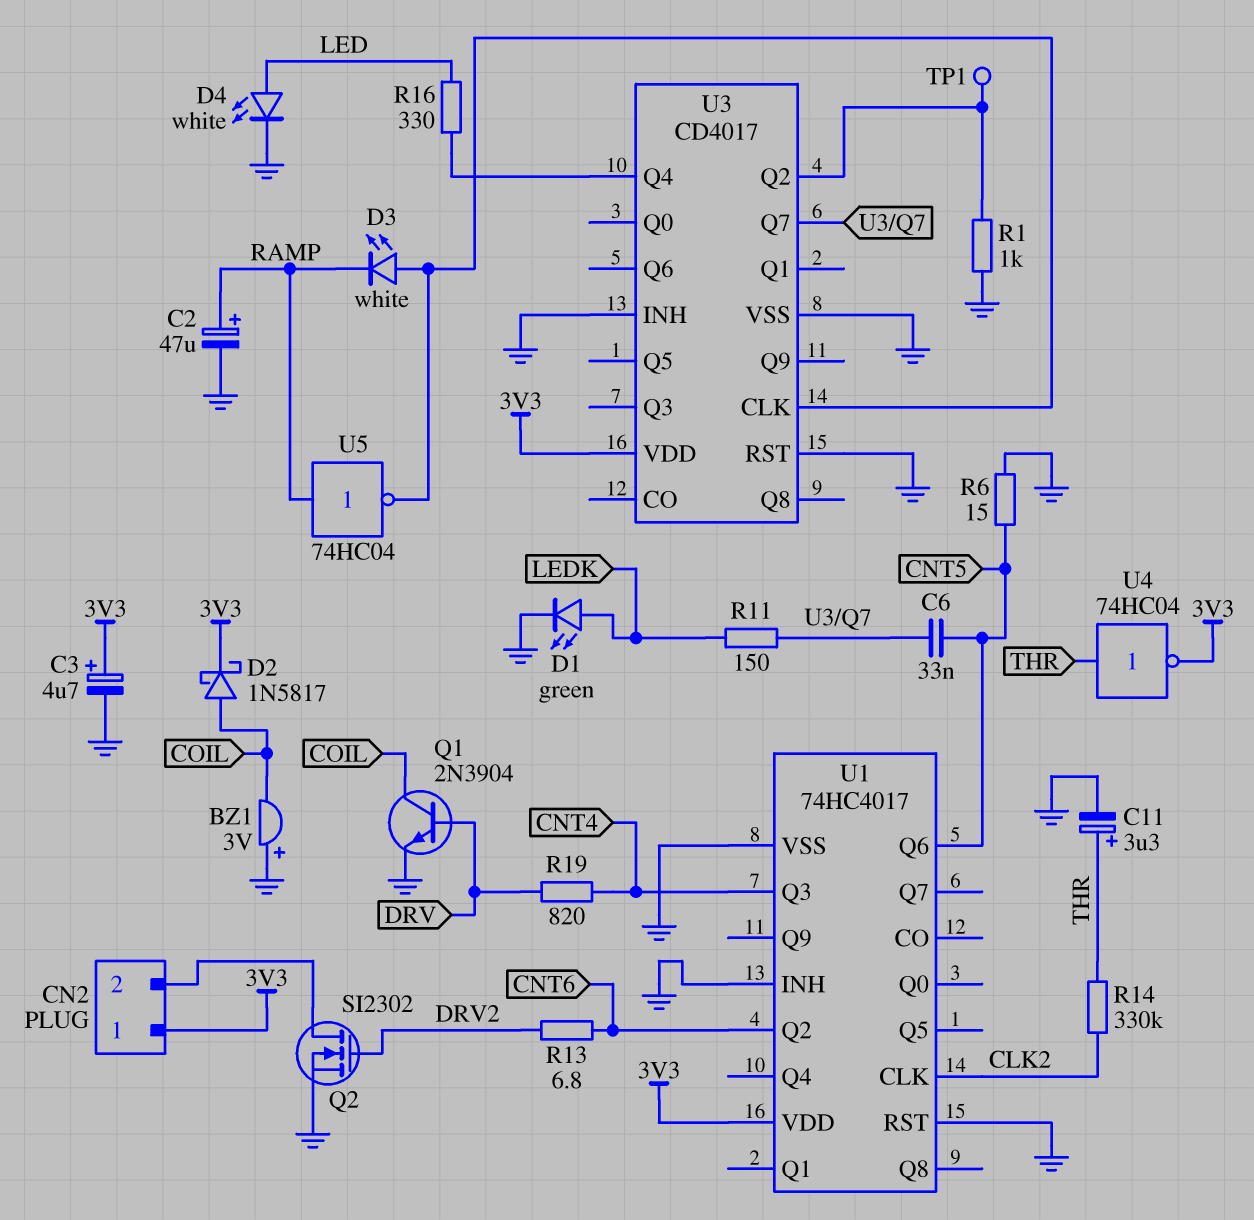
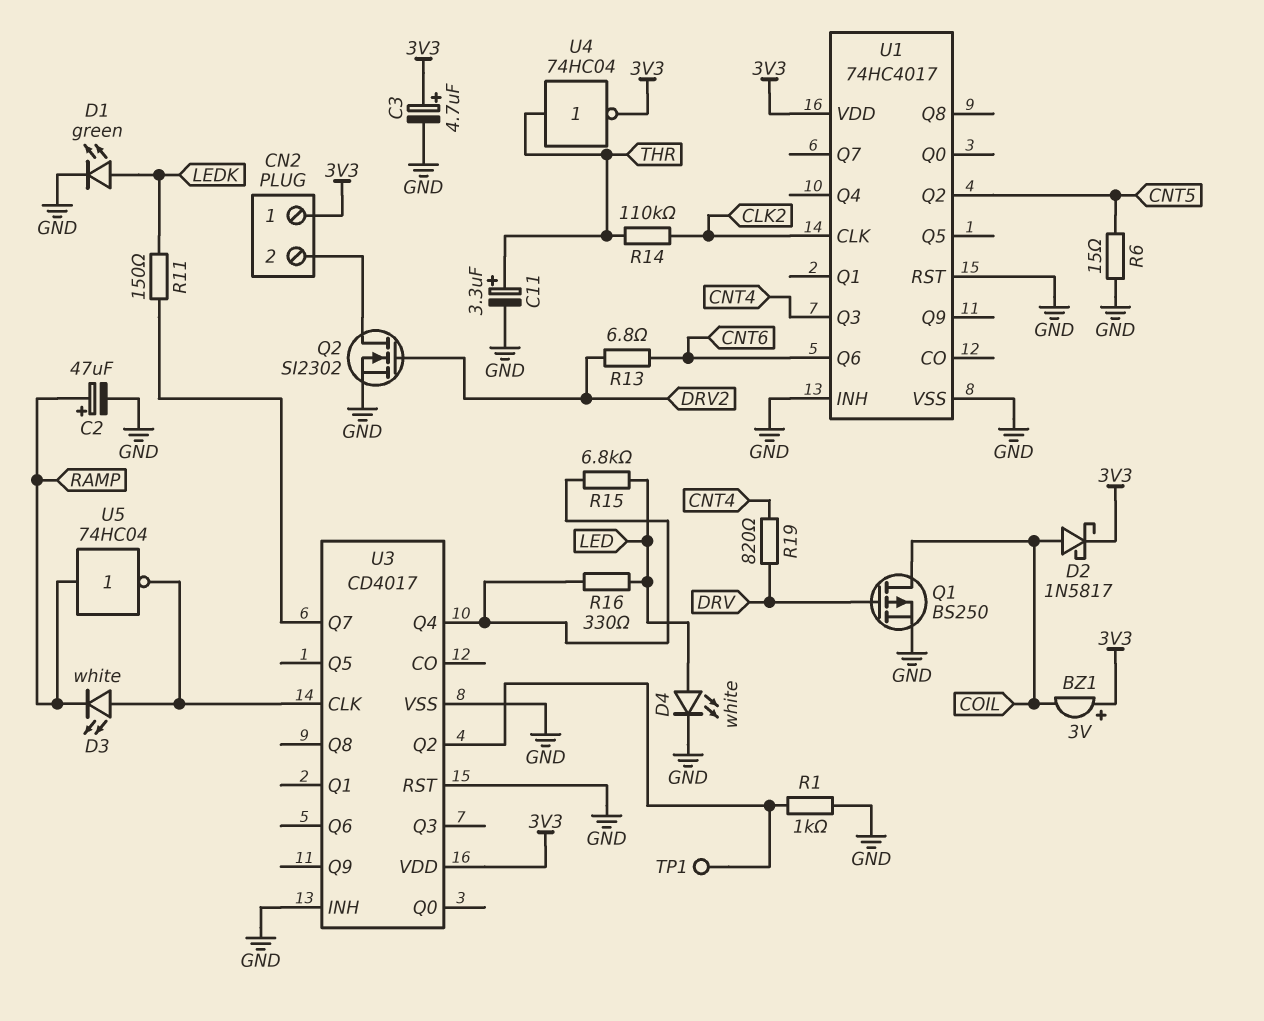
BZ1: buzzer 3V (plus GND, minus COIL) -> buzzer 3V (plus 3V3, minus COIL)
C6: 33nF (CNT5, U3/Q7) -> none
Q1: NPN 2N3904 (B DRV, C COIL, E GND) -> PMOS BS250 (G DRV, D COIL, S GND)
R14: 330k (CLK2, THR) -> 110k (CLK2, THR)
R15: none -> 6.8k (LED, U3/Q4)
U1 pin Q2: CNT6 -> CNT5
U1 pin Q6: CNT5 -> CNT6

